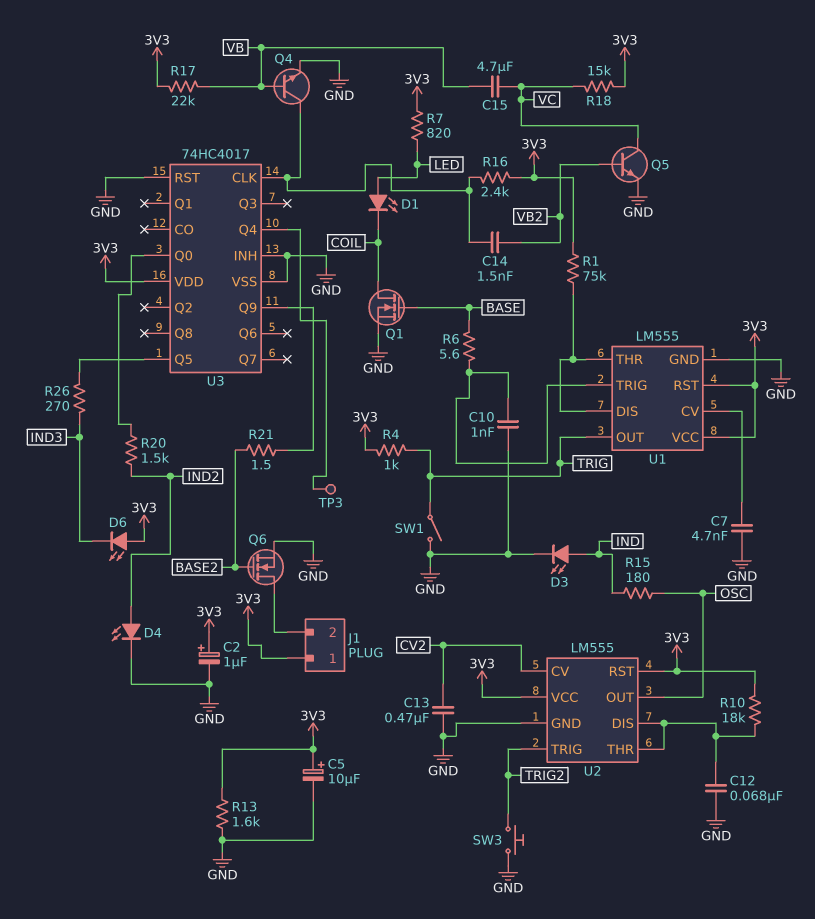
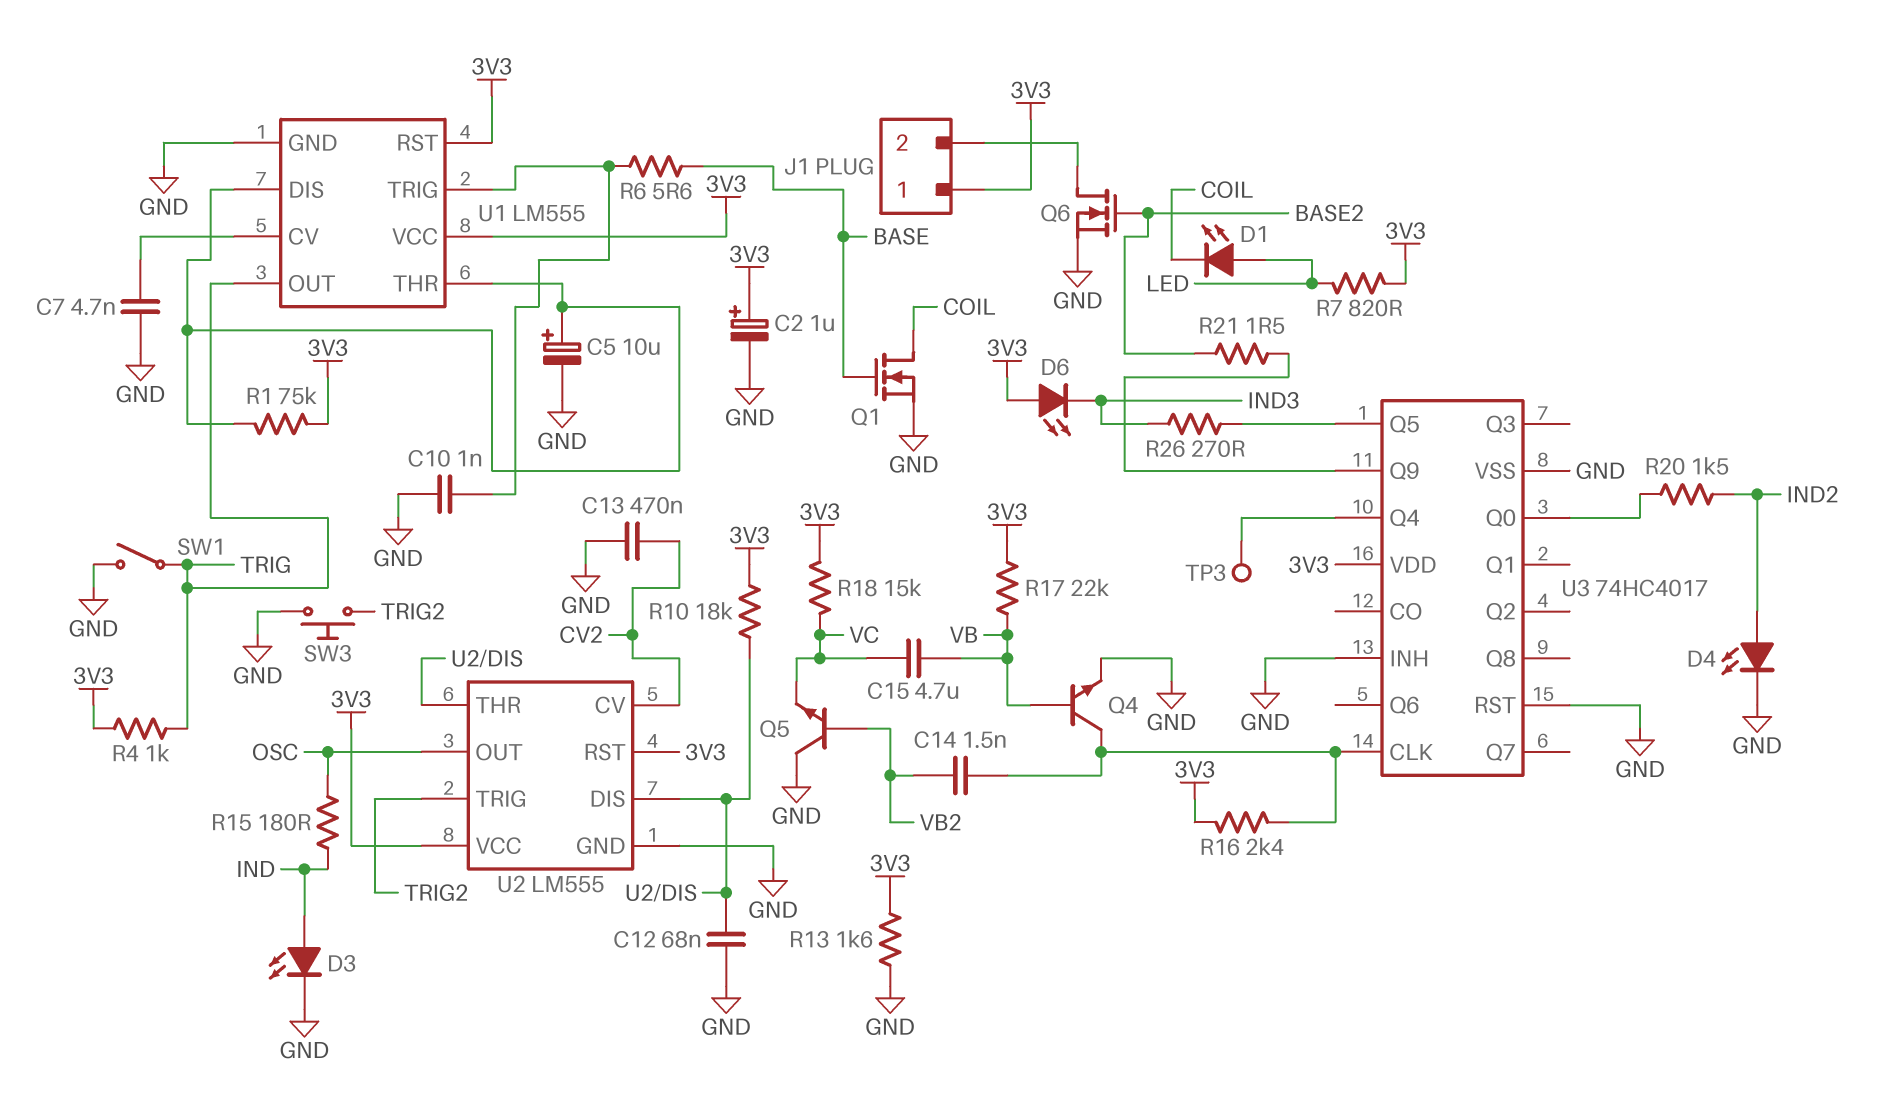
C5: 10uF (plus 3V3, minus GND) -> 10uF (plus U1/DIS, minus GND)
Q5: NPN (B VB2, C VC, E GND) -> NPN (B VB2, C GND, E VC)

